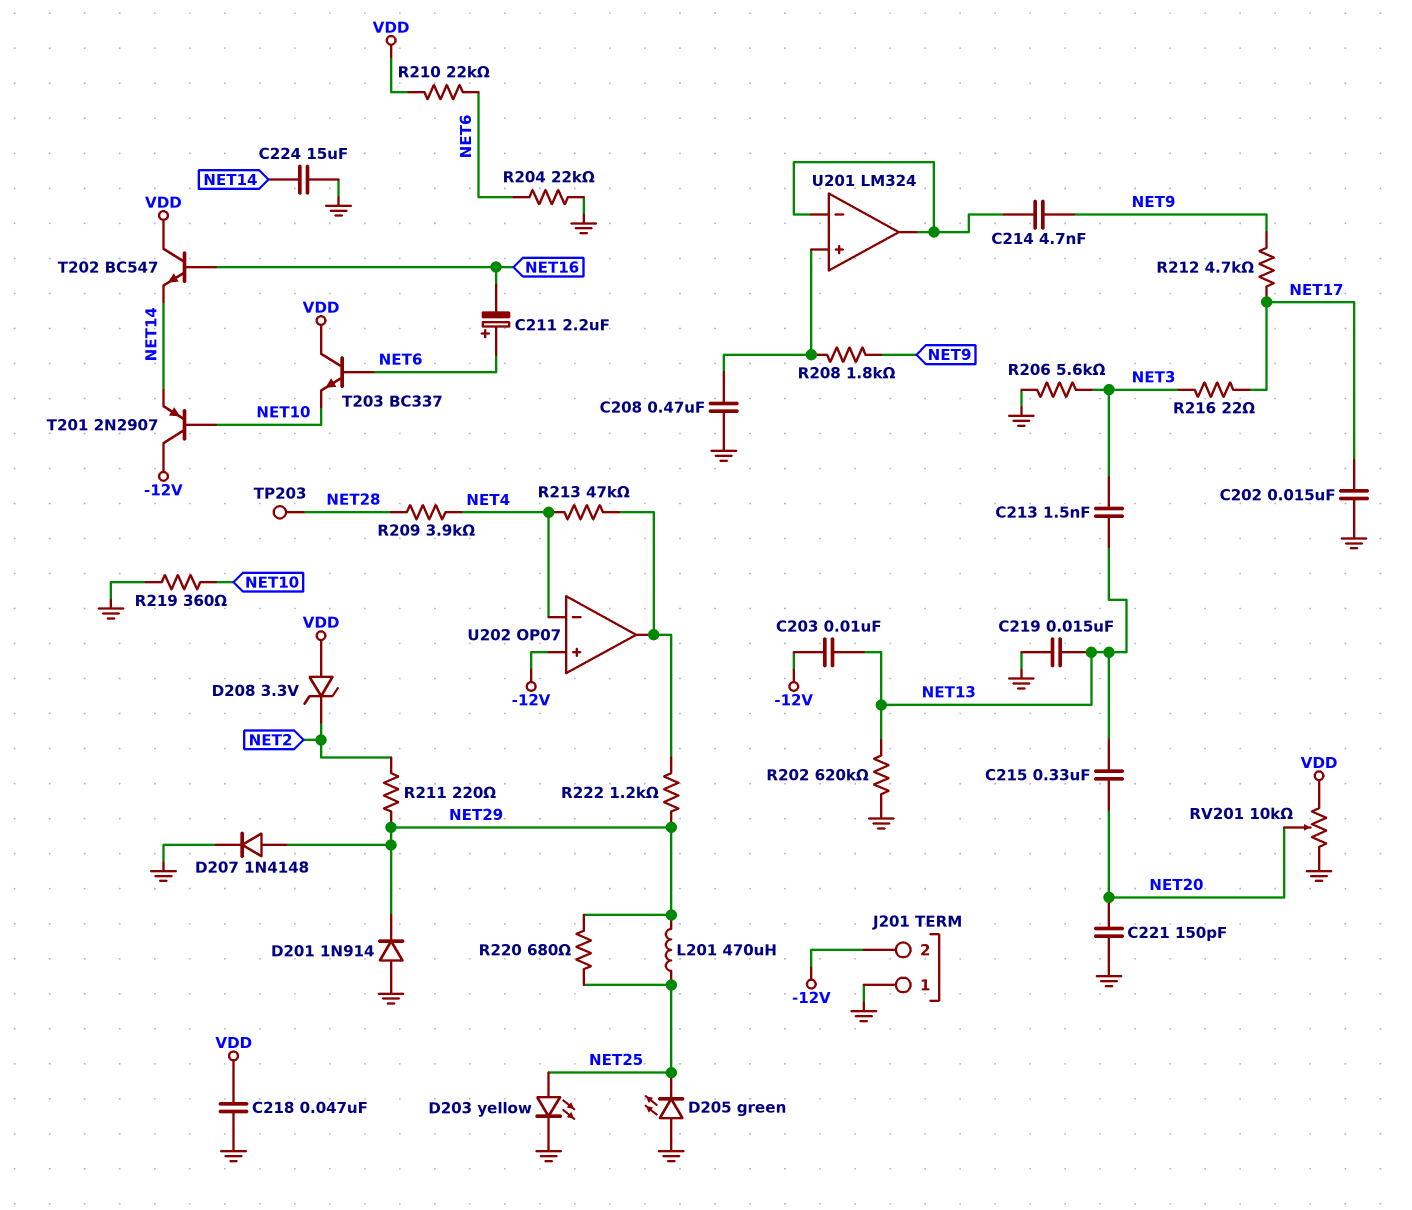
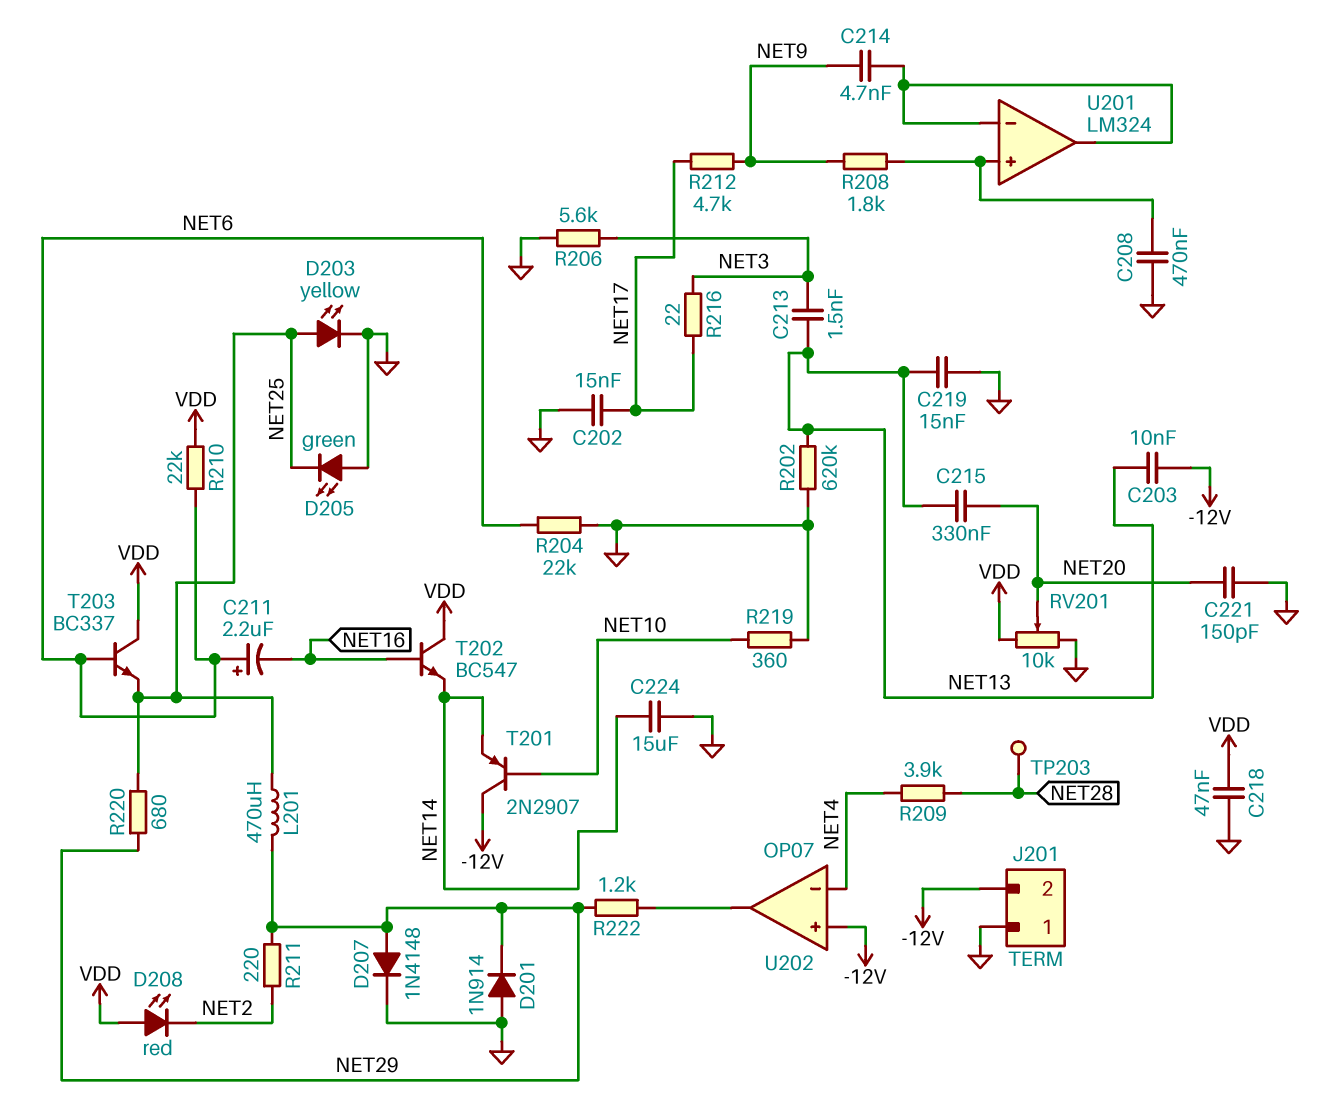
D208: zener 3.3V (A VDD, K NET2) -> LED red (A VDD, K NET2)
R213: 47k (NET4, U202/out) -> none
T203: NPN BC337 (B NET6, C VDD, E NET10) -> NPN BC337 (B NET6, C VDD, E NET25)

